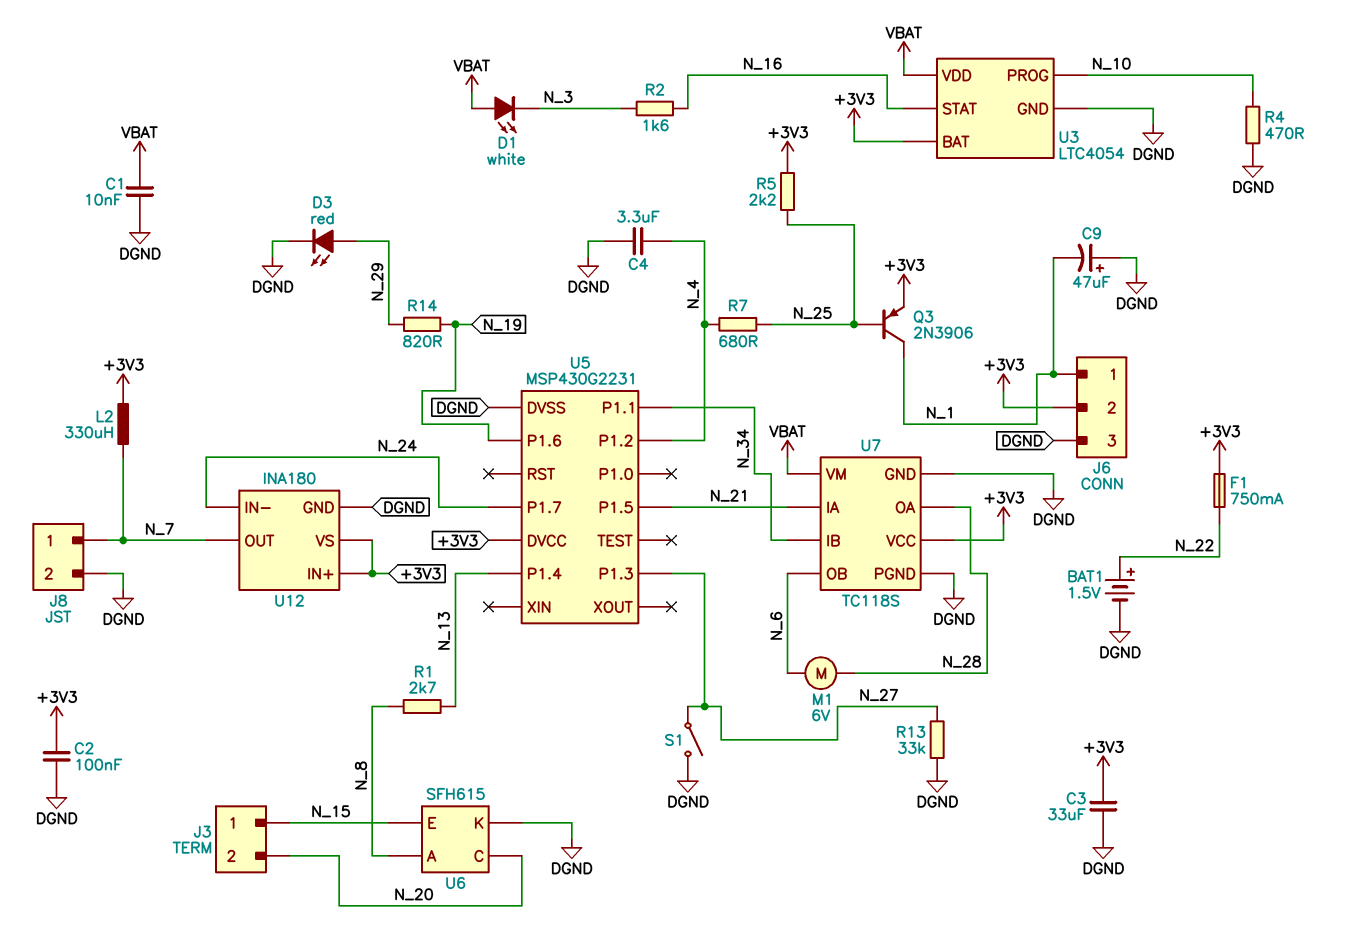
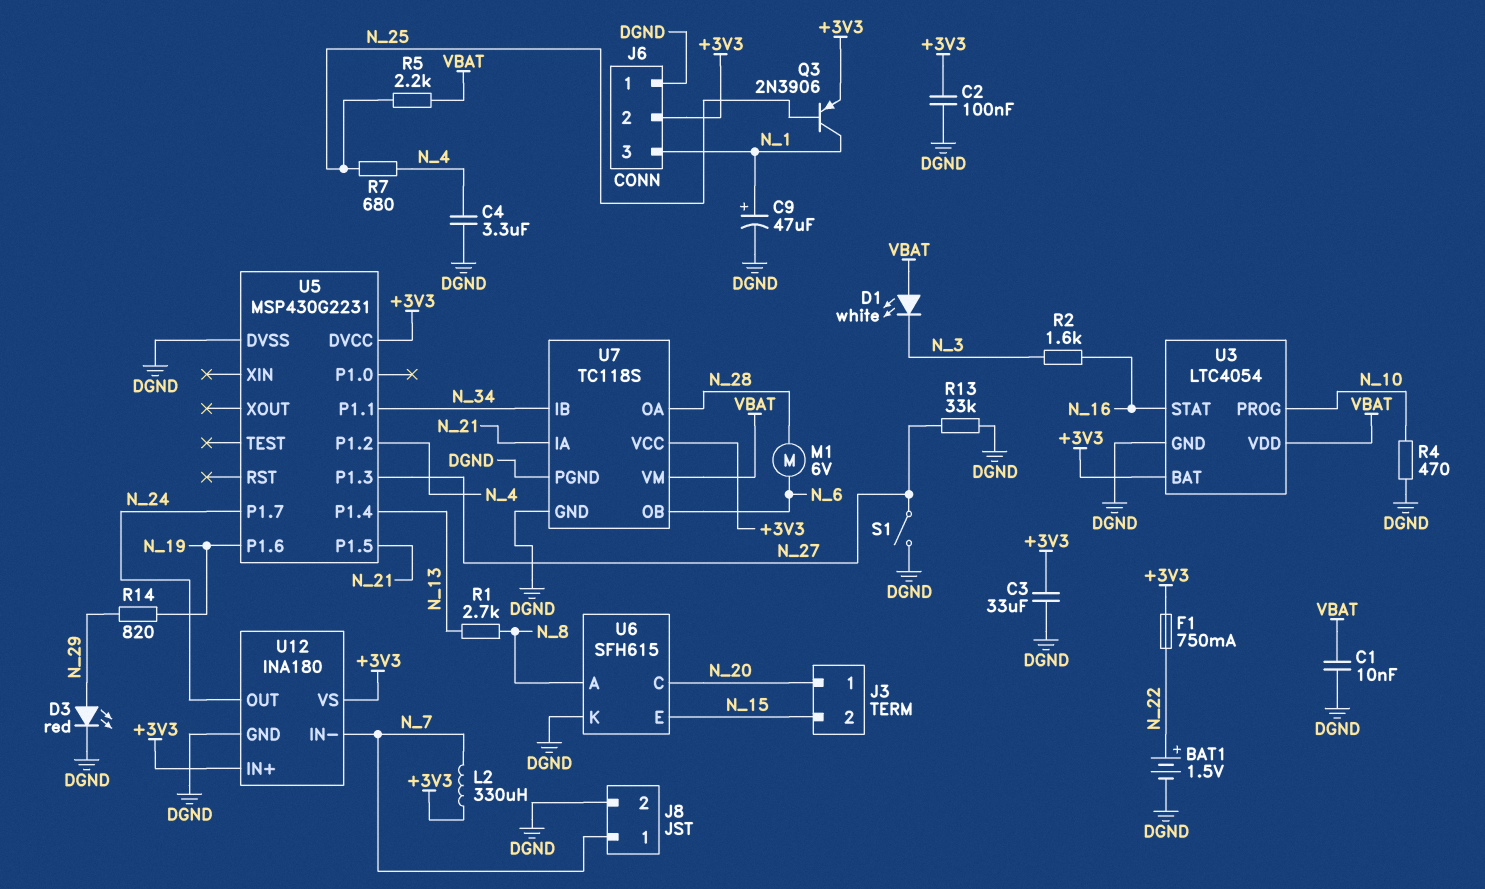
C9: 47uF (plus DGND, minus N_1) -> 47uF (plus N_1, minus DGND)
J3 pin 1: N_15 -> N_20
J3 pin 2: N_20 -> N_15
J6 pin 1: N_1 -> DGND
J6 pin 3: DGND -> N_1
R5: 2.2k (+3V3, N_25) -> 2.2k (N_25, VBAT)
U12 pin IN-: N_24 -> N_7
U12 pin OUT: N_7 -> N_24

